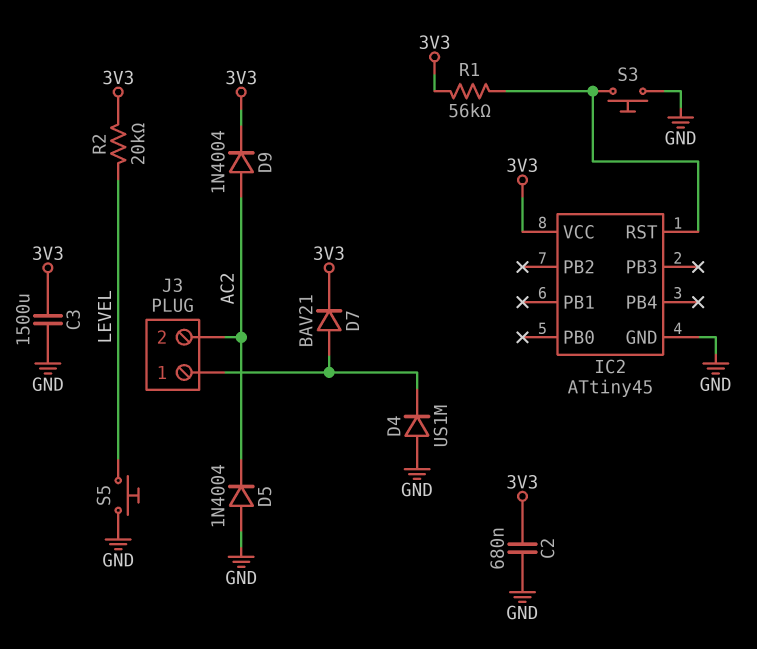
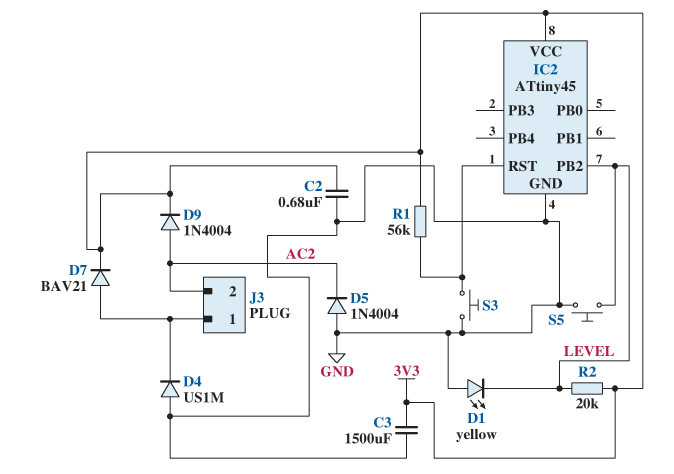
D1: none -> LED yellow (A GND, K LEVEL)
IC2 pin PB2: none -> LEVEL

